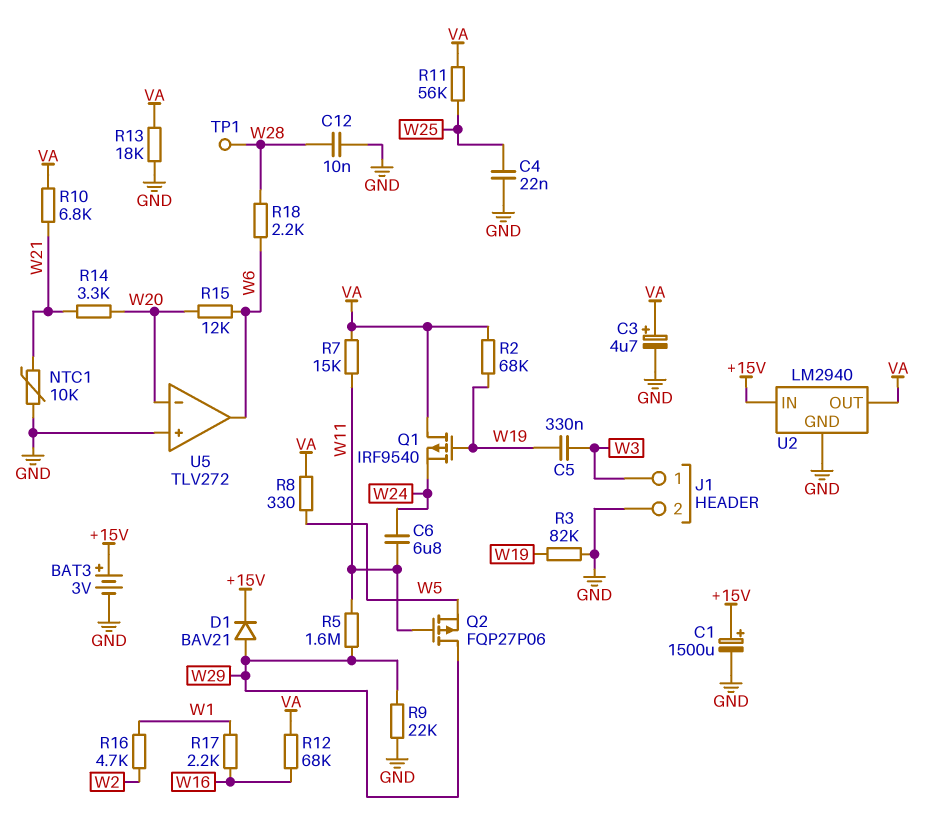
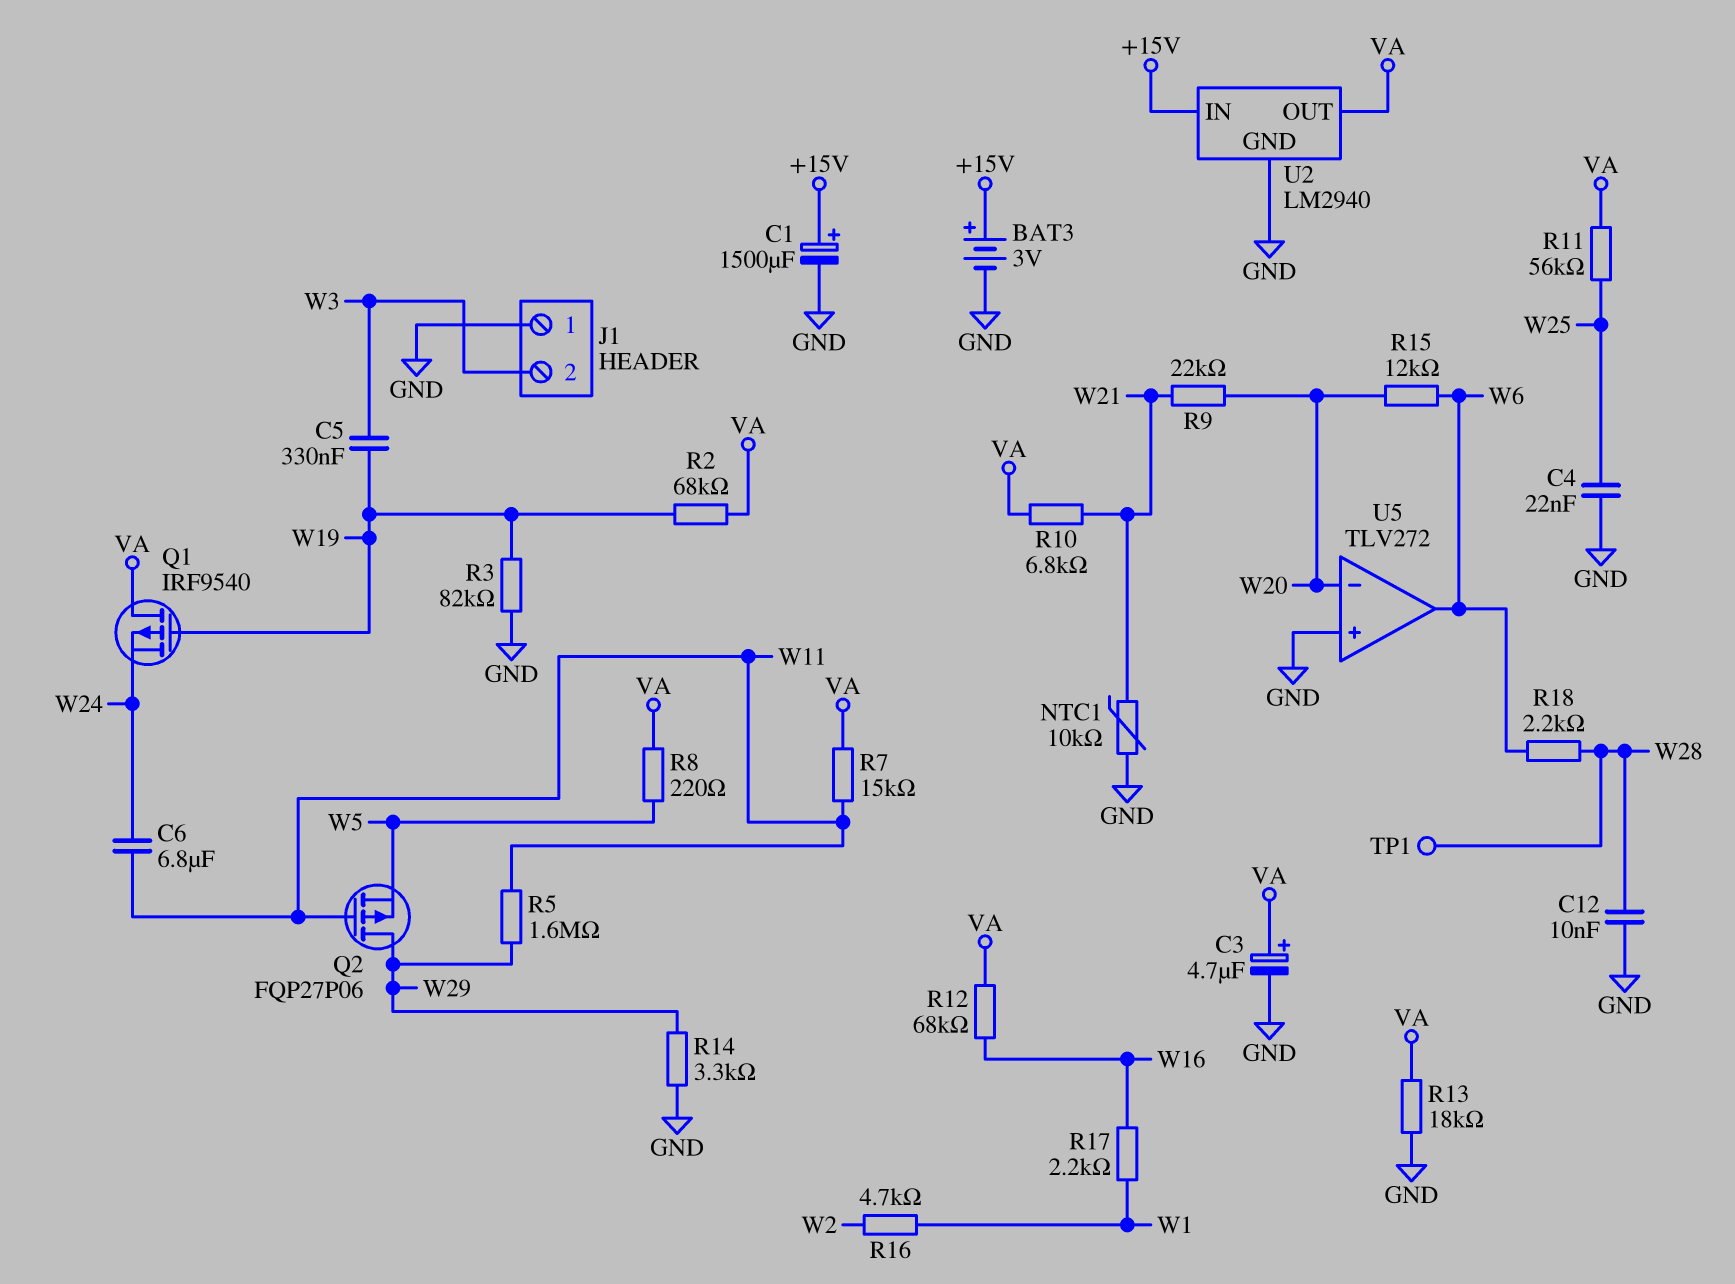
D1: diode BAV21 (A W29, K +15V) -> none
J1 pin 1: W3 -> GND
J1 pin 2: GND -> W3
R8: 330 (VA, W5) -> 220 (VA, W5)
R9: 22k (GND, W29) -> 22k (W20, W21)
R14: 3.3k (W20, W21) -> 3.3k (GND, W29)

